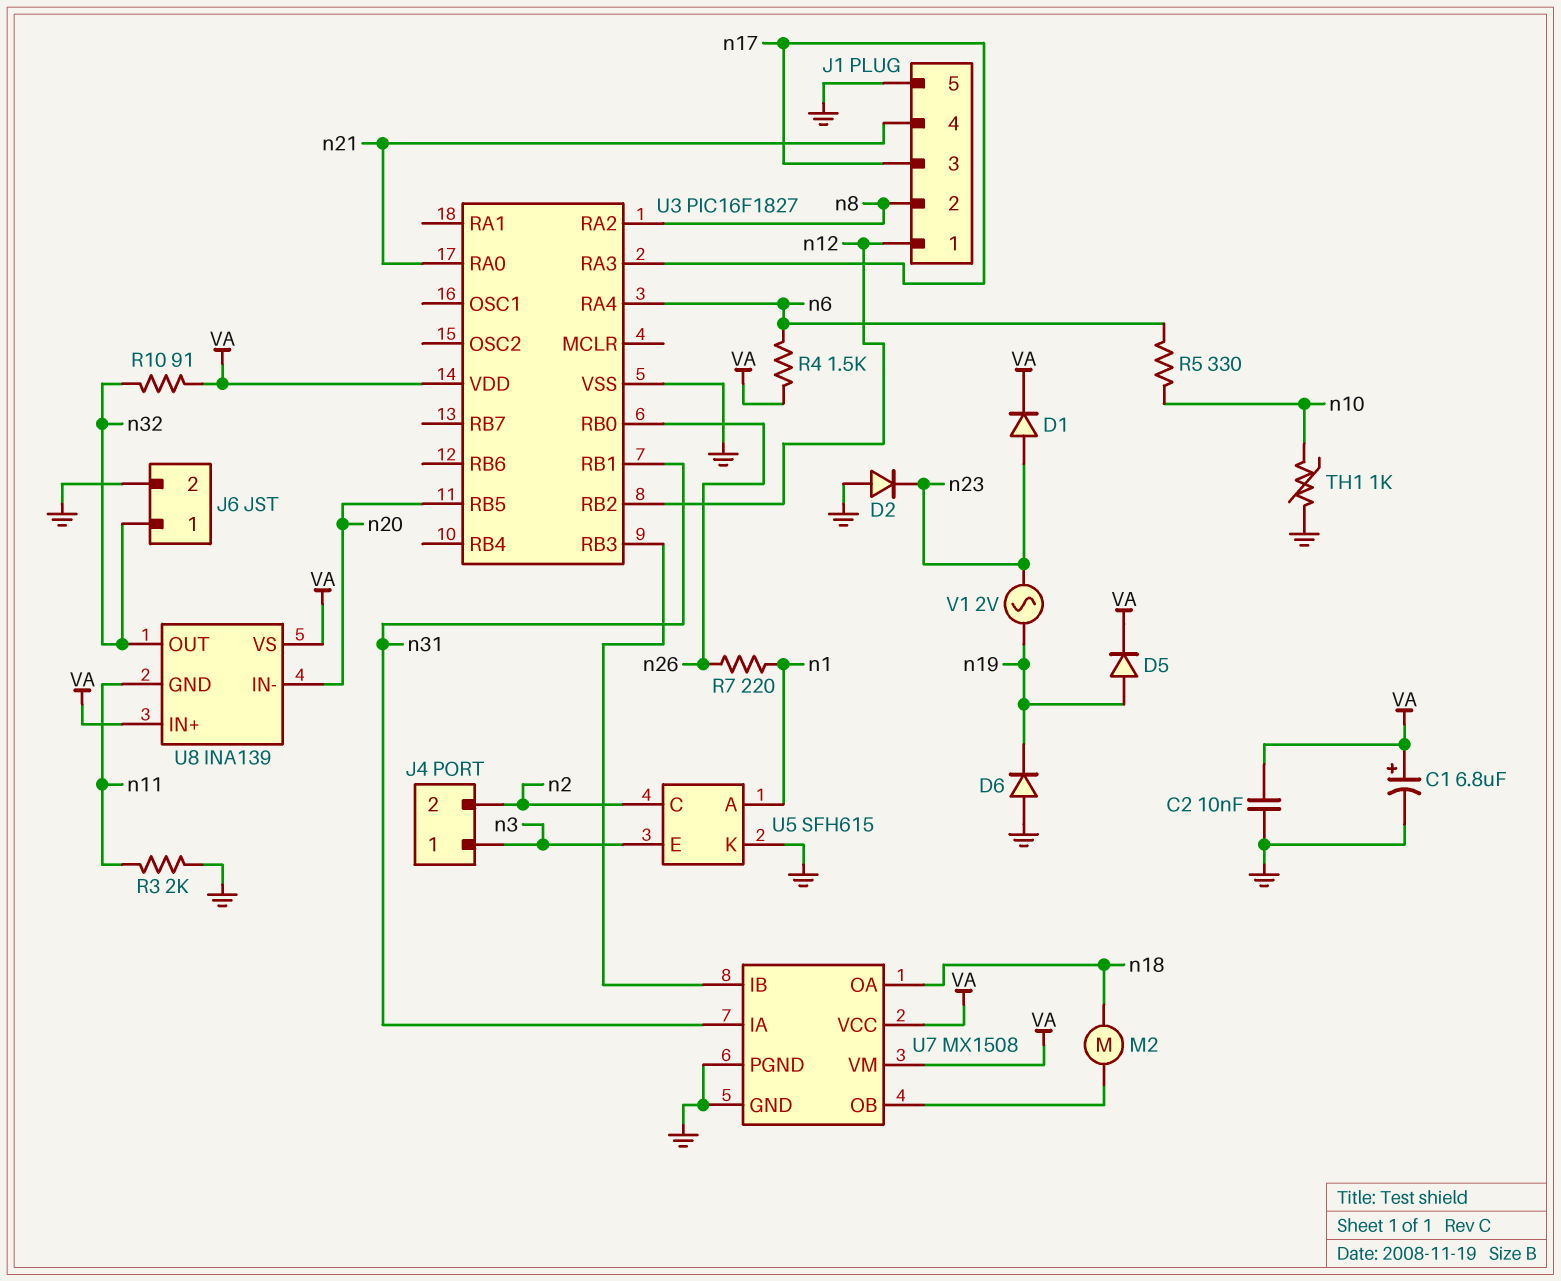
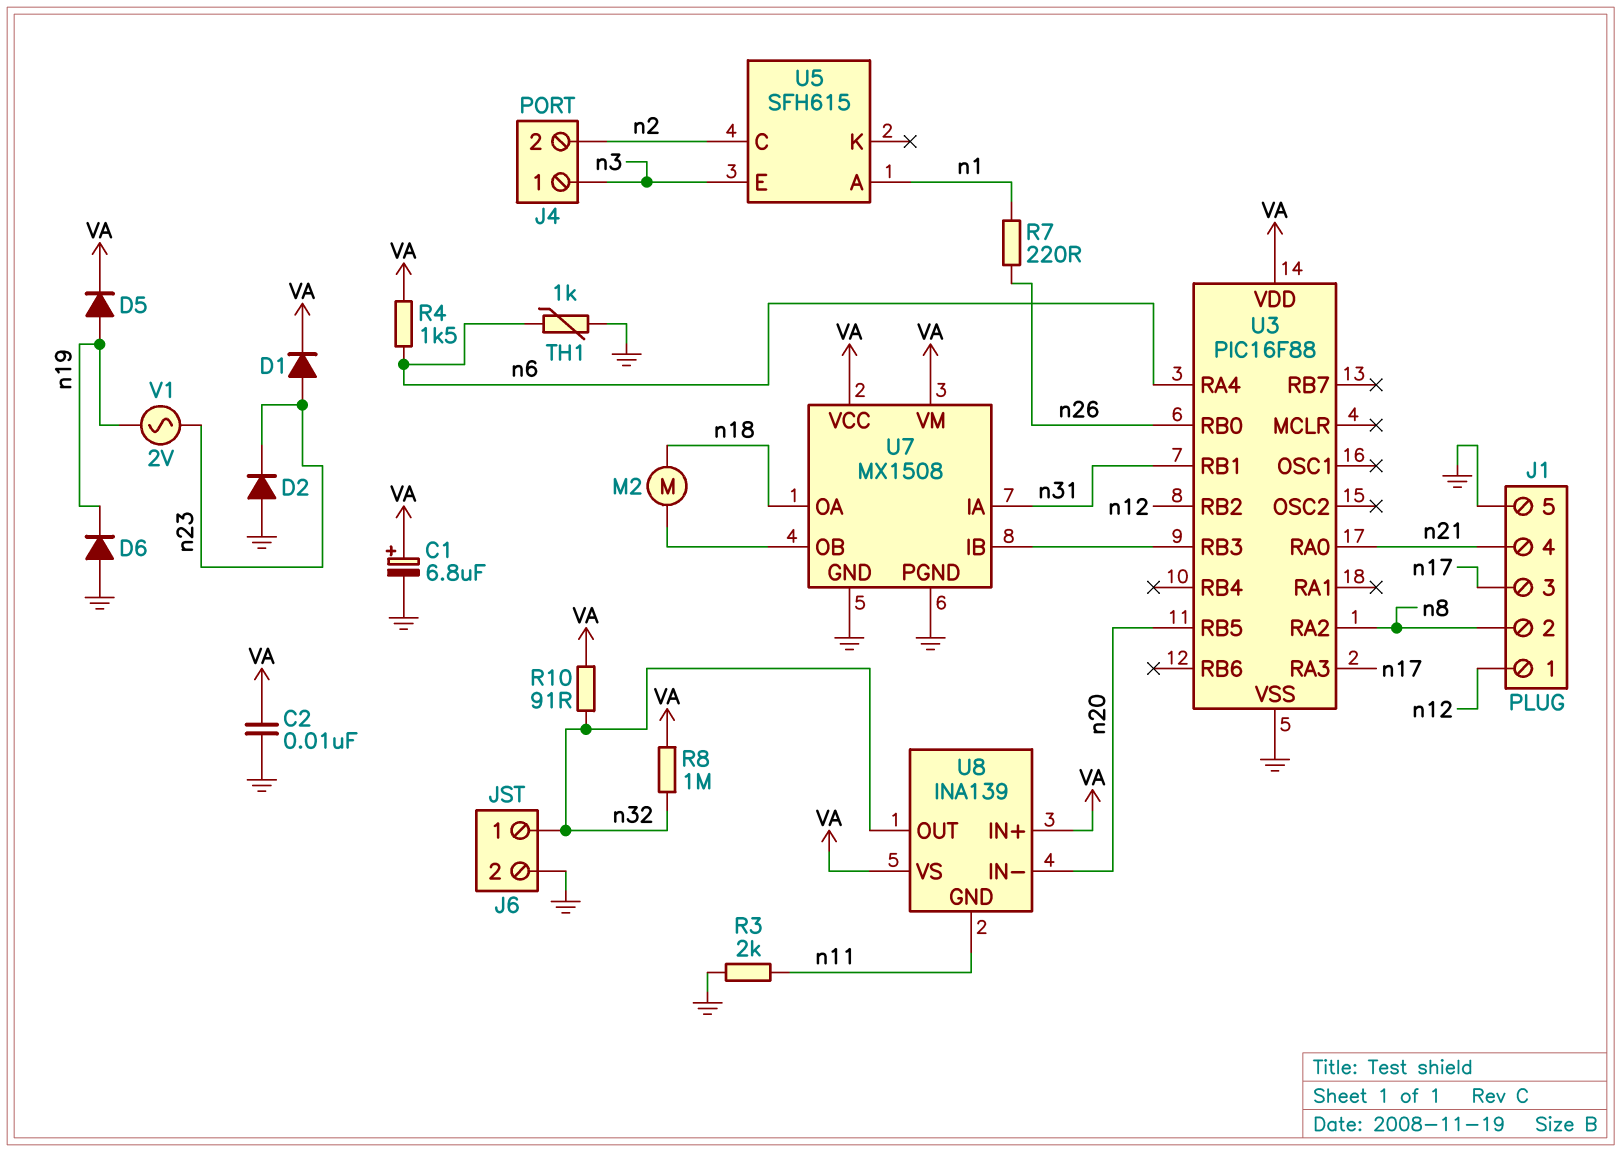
R5: 330 (n6, n10) -> none
R8: none -> 1M (VA, n32)
TH1: 1k (GND, n10) -> 1k (GND, n6)
U3: PIC16F1827 -> PIC16F88
U5 pin K: GND -> none

